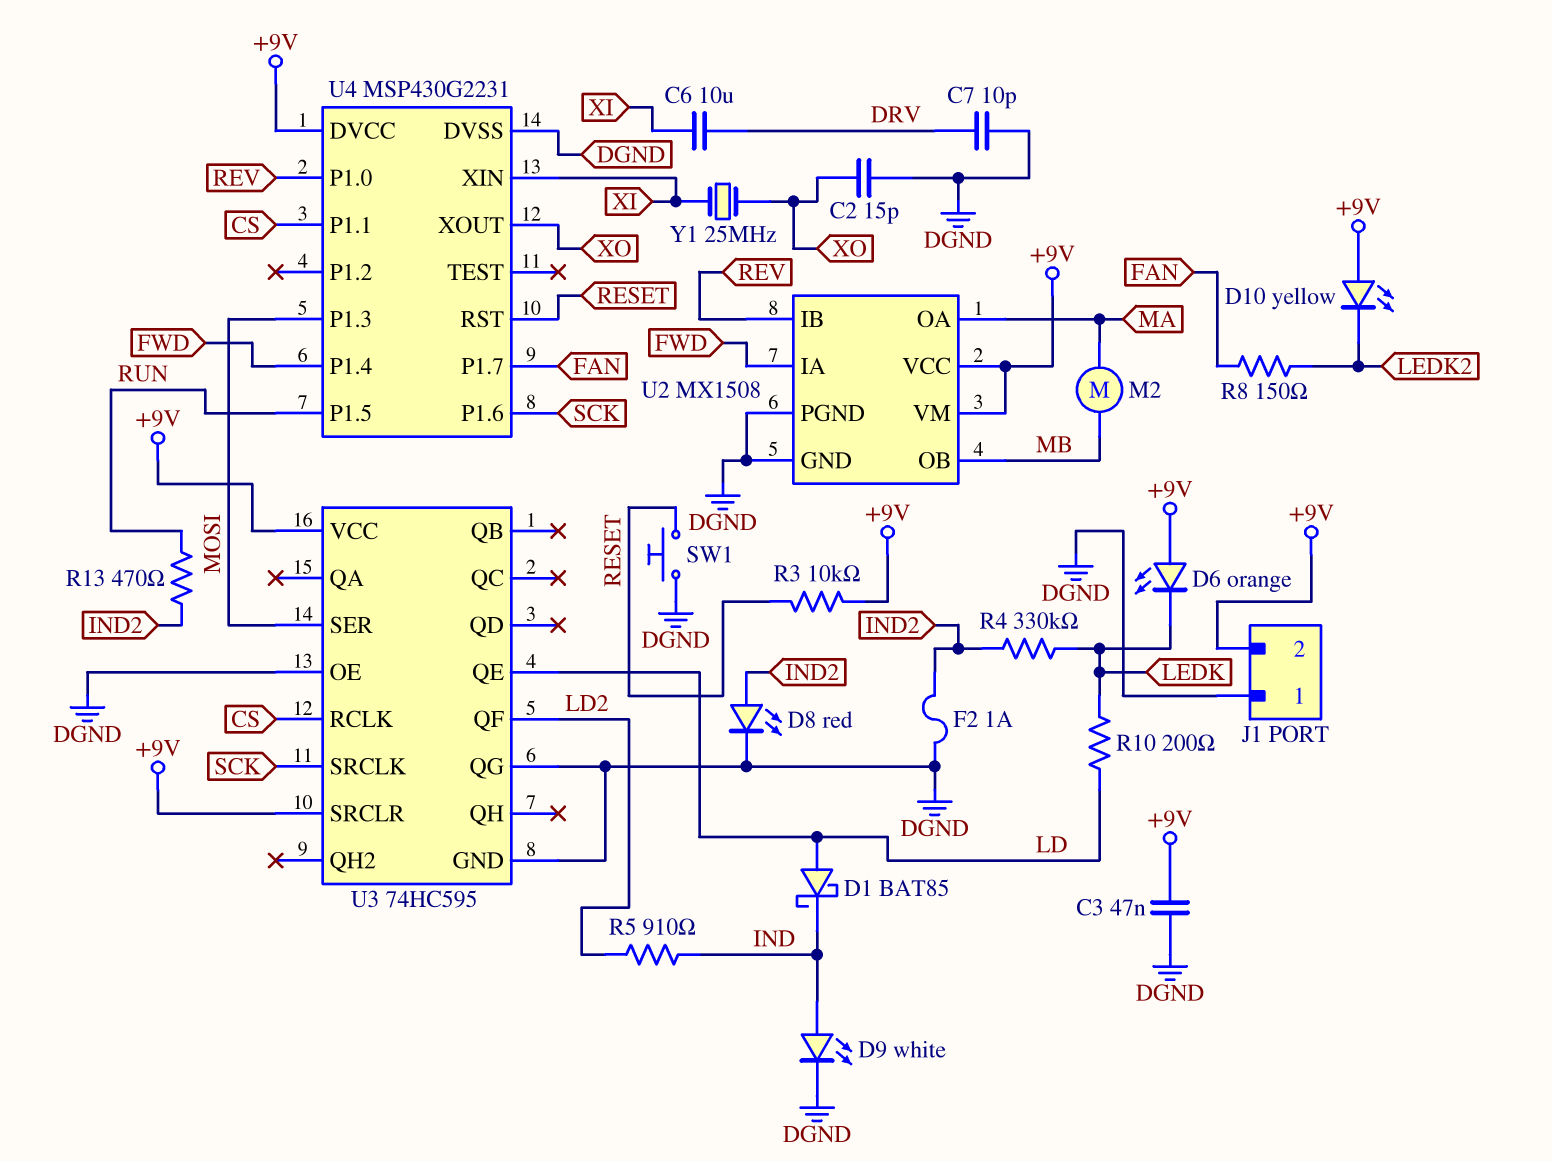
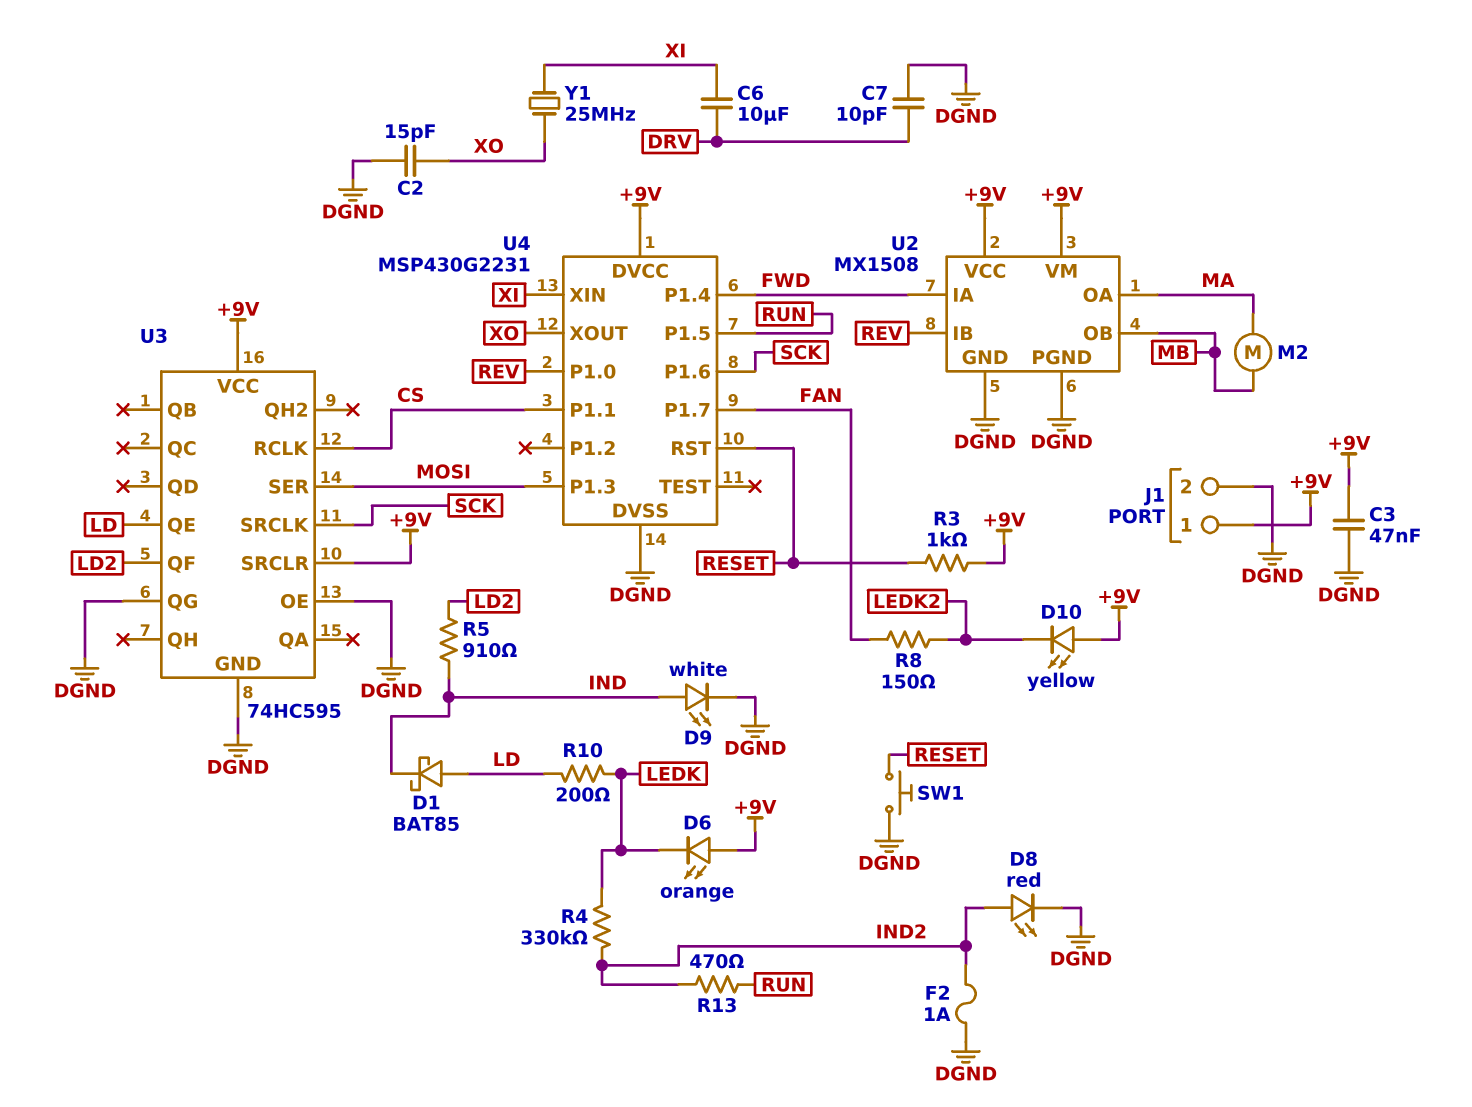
J1 pin 1: DGND -> +9V
J1 pin 2: +9V -> DGND
R3: 10k (+9V, RESET) -> 1k (+9V, RESET)

